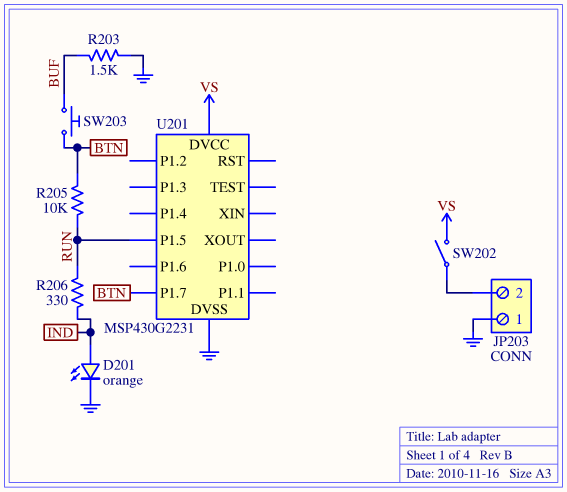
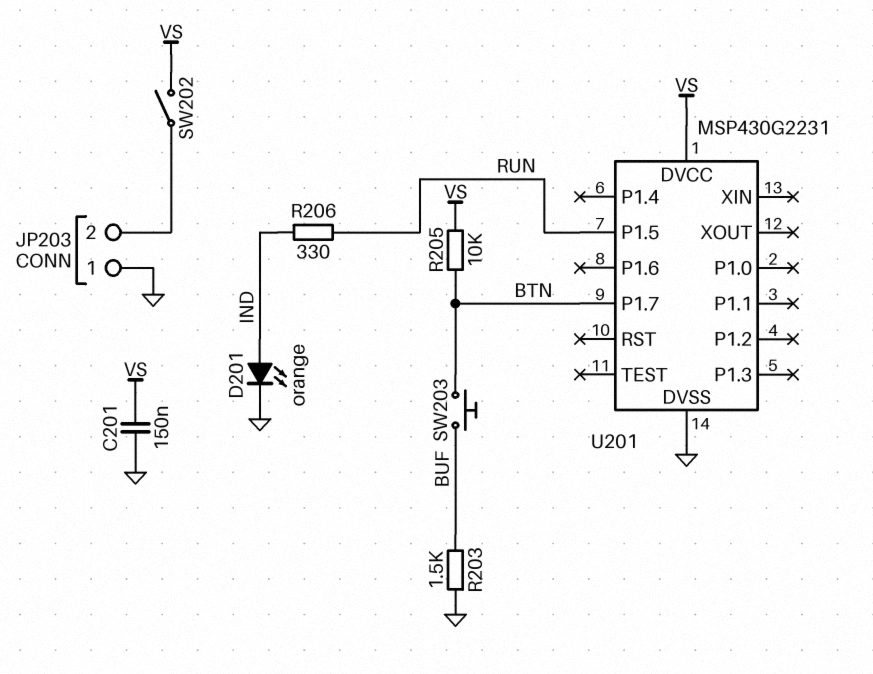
C201: none -> 150nF (GND, VS)
R205: 10k (BTN, RUN) -> 10k (BTN, VS)

